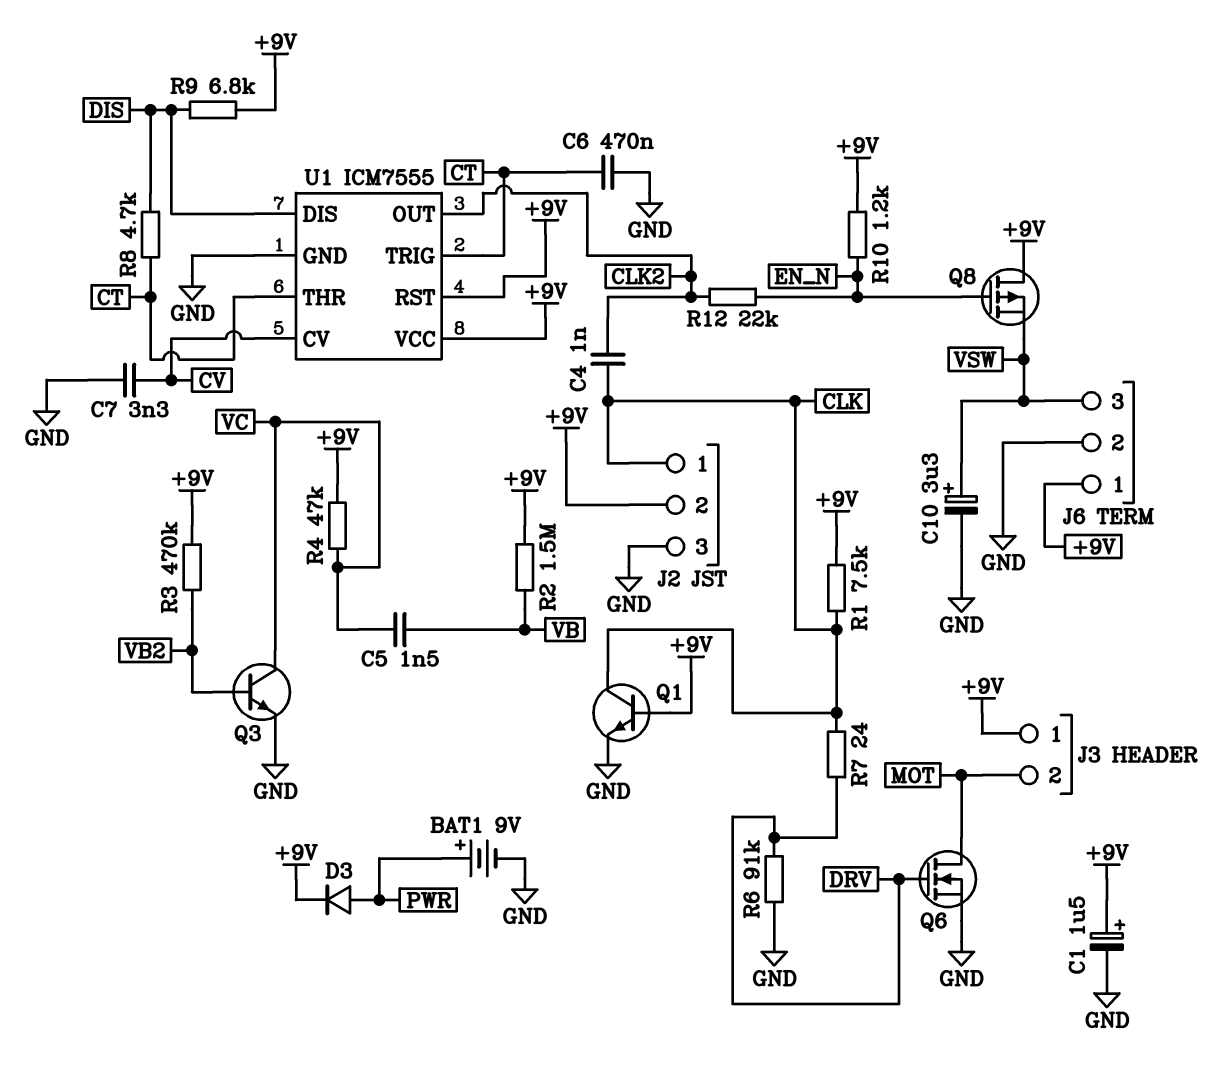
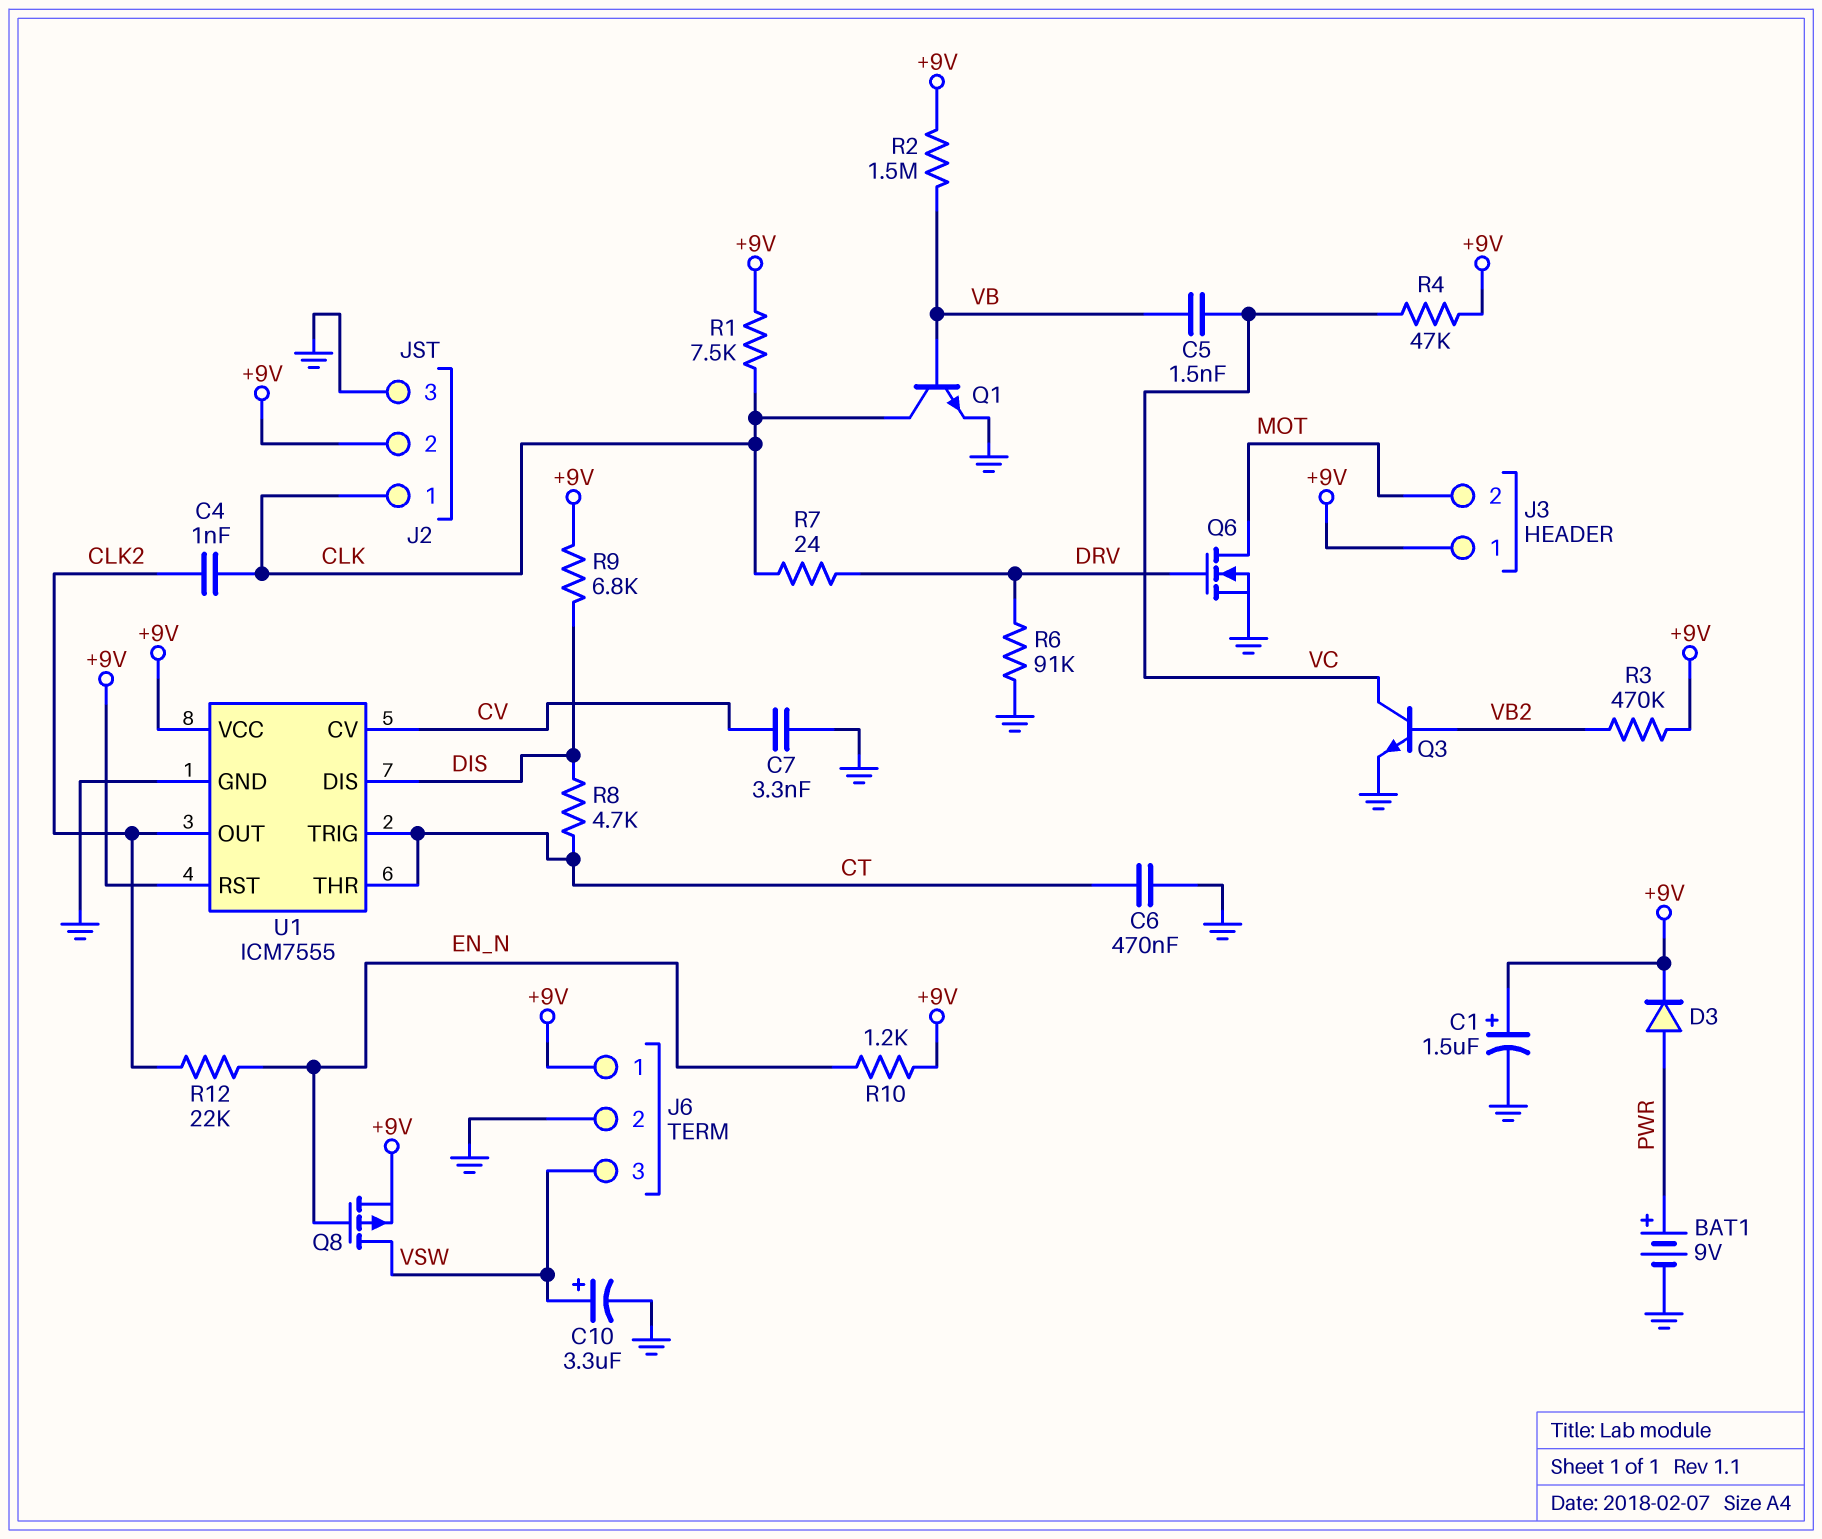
Q1: NPN (B +9V, C CLK, E GND) -> NPN (B VB, C CLK, E GND)
Q8: PMOS (G EN_N, D +9V, S VSW) -> PMOS (G EN_N, D VSW, S +9V)

